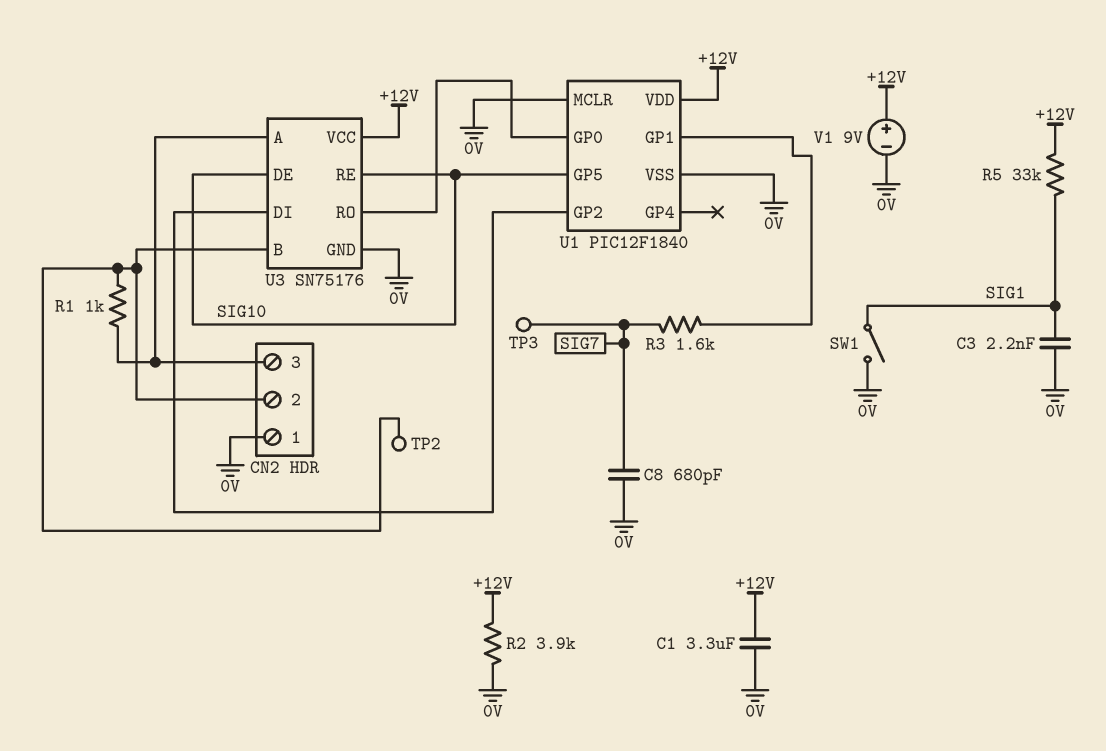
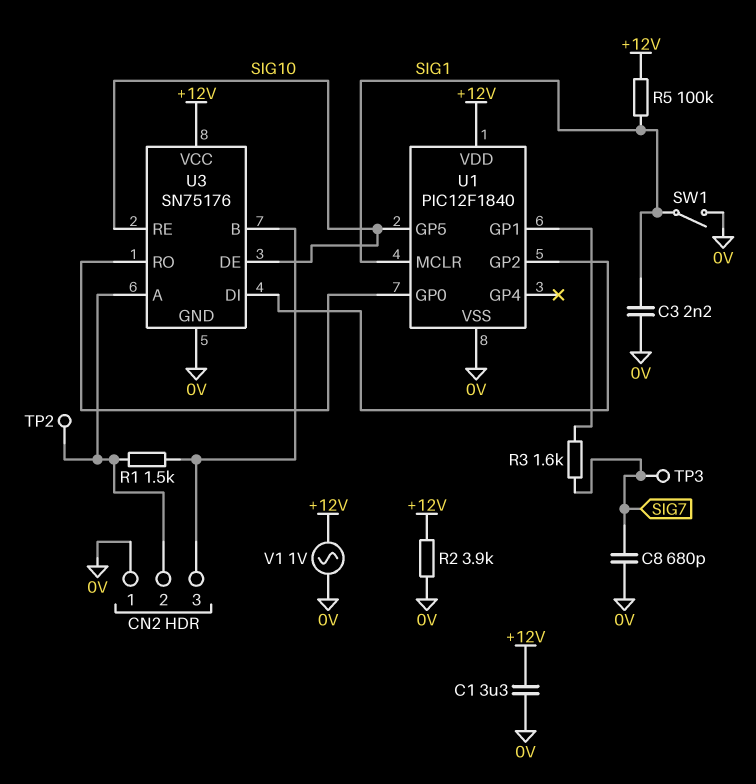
R1: 1k (CN2/2, CN2/3) -> 1.5k (CN2/2, CN2/3)
R5: 33k (+12V, SIG1) -> 100k (+12V, SIG1)
U1 pin MCLR: 0V -> SIG1
U3 pin A: CN2/3 -> CN2/2
U3 pin B: CN2/2 -> CN2/3
V1: 9V (plus +12V, minus 0V) -> AC 1V (+12V, 0V)

